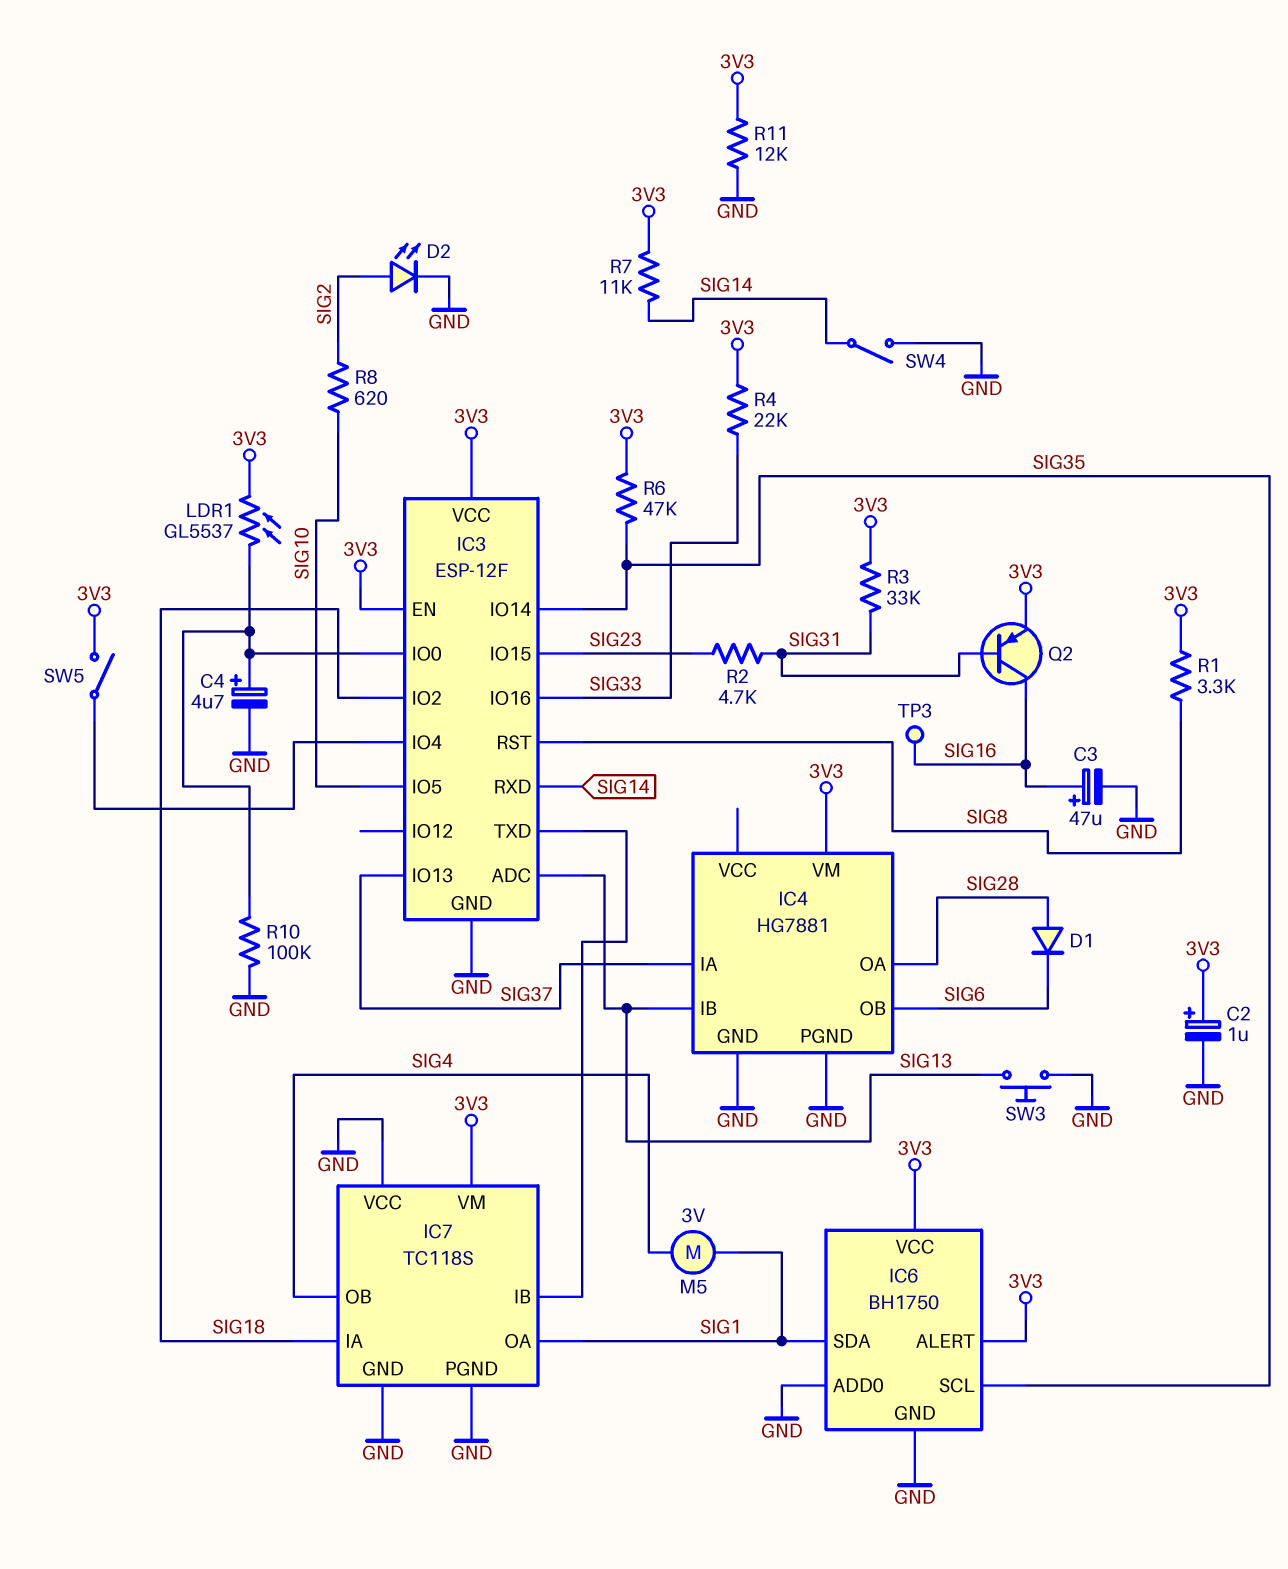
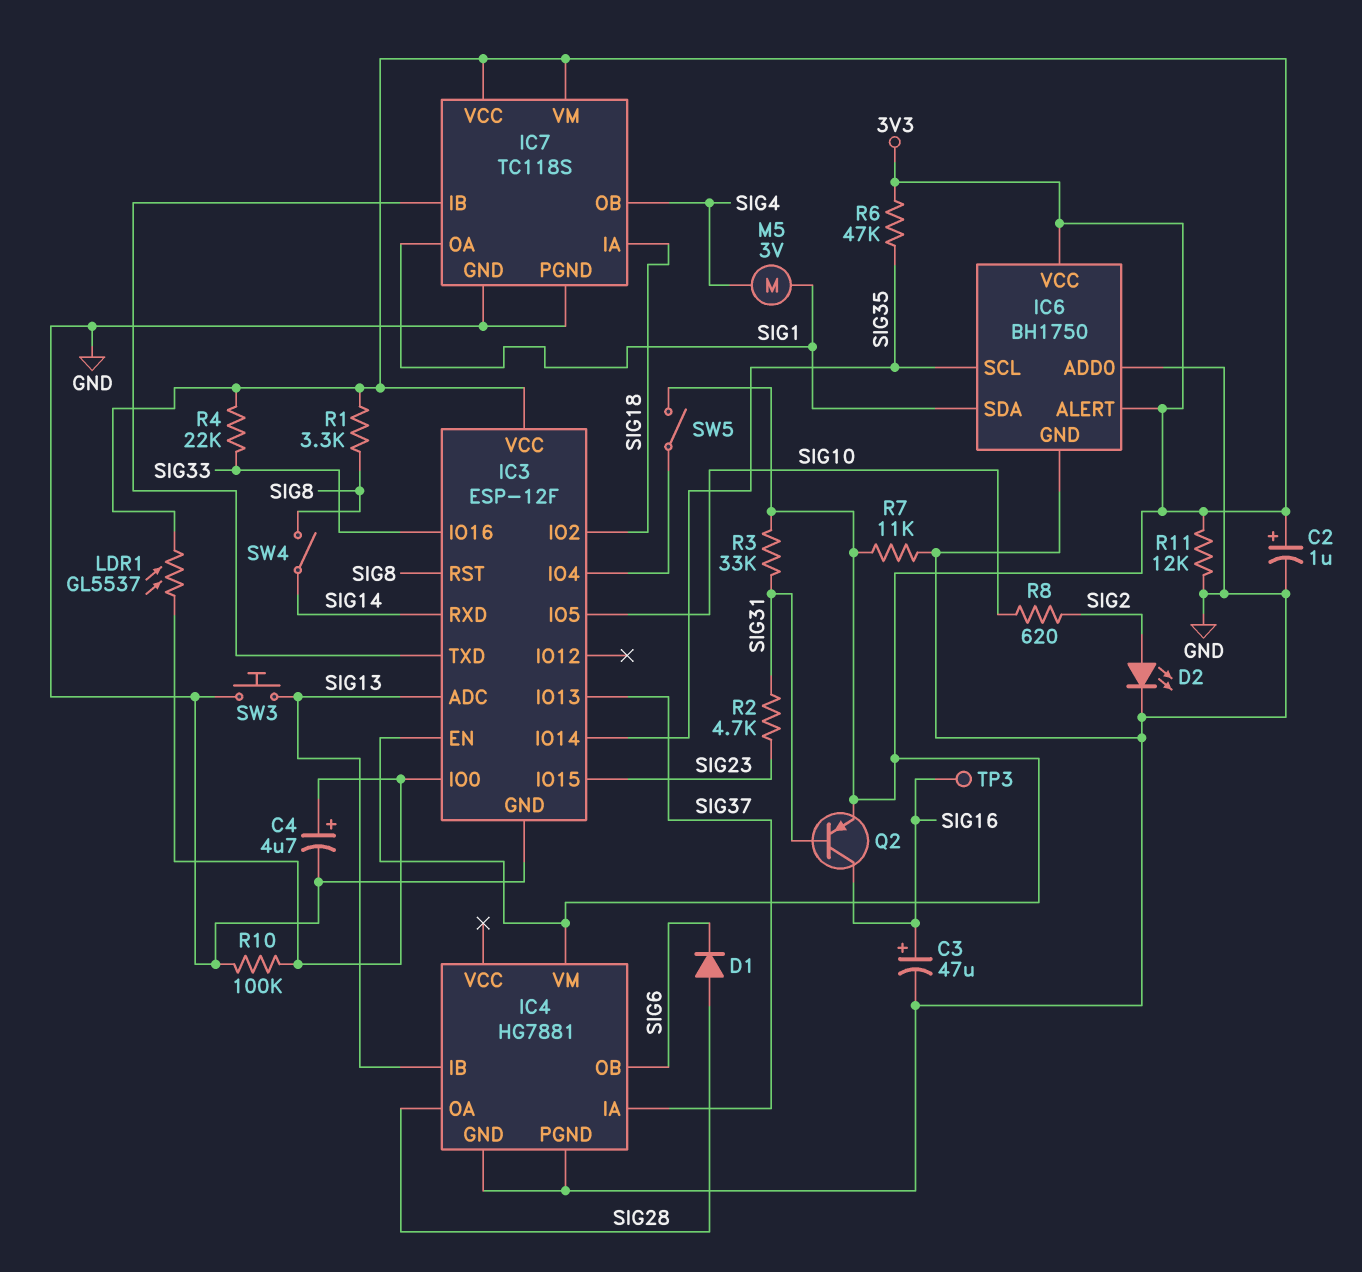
IC7 pin VCC: GND -> 3V3
R7: 11k (3V3, SIG14) -> 11k (3V3, GND)
SW4: switch (GND, SIG14) -> switch (SIG8, SIG14)

